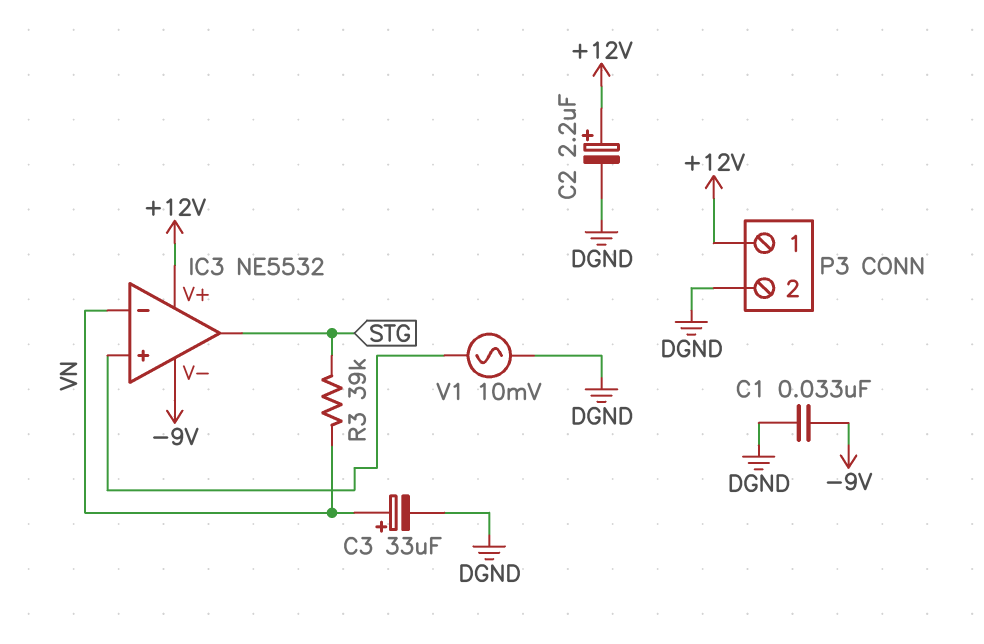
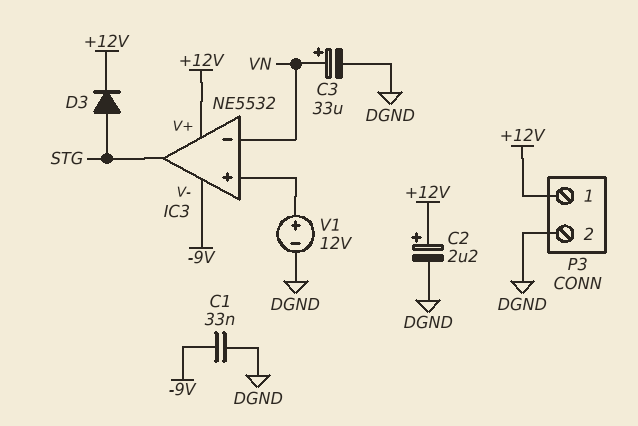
D3: none -> diode (A STG, K +12V)
R3: 39k (STG, VN) -> none
V1: AC 10mV (DGND, IC3/in+) -> 12V (plus IC3/in+, minus DGND)

